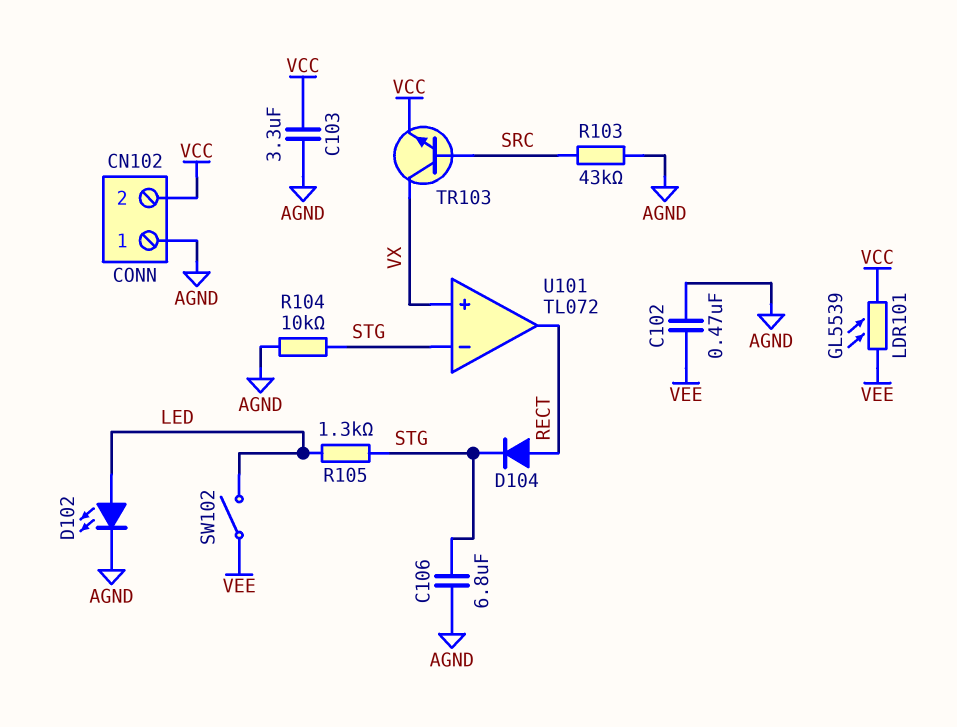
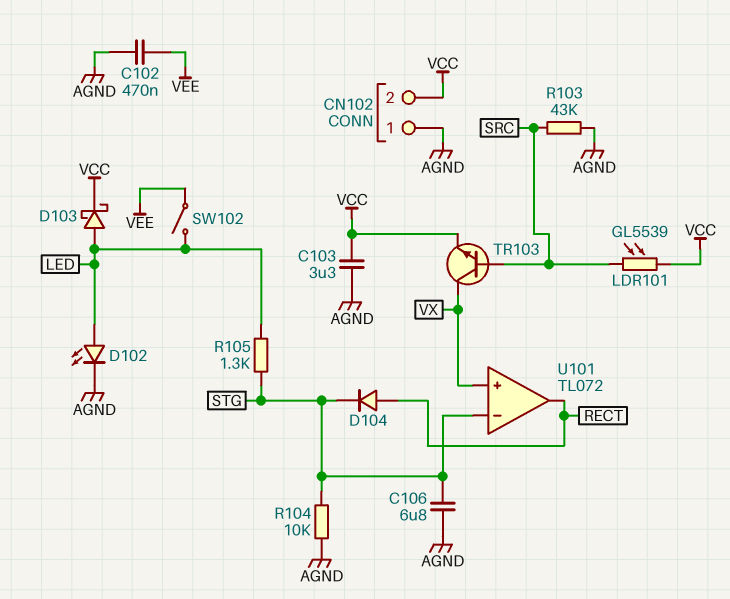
D103: none -> schottky (A LED, K VCC)
LDR101: GL5539 (VCC, VEE) -> GL5539 (SRC, VCC)

